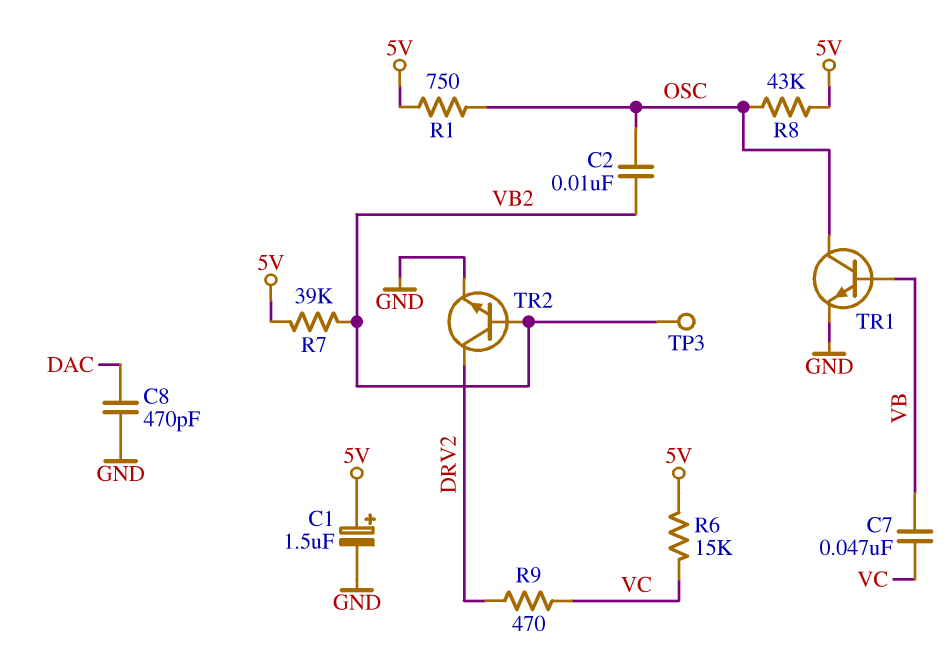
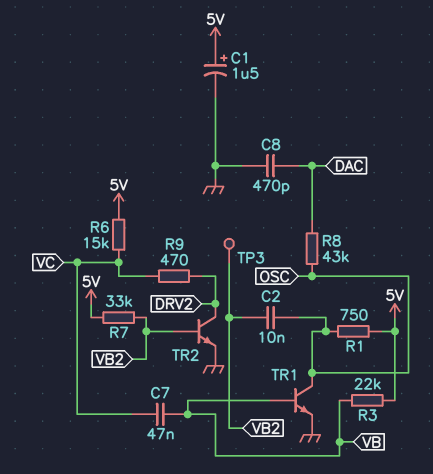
R3: none -> 22k (5V, VB)
R7: 39k (5V, VB2) -> 33k (5V, VB2)
R8: 43k (5V, OSC) -> 43k (DAC, OSC)

